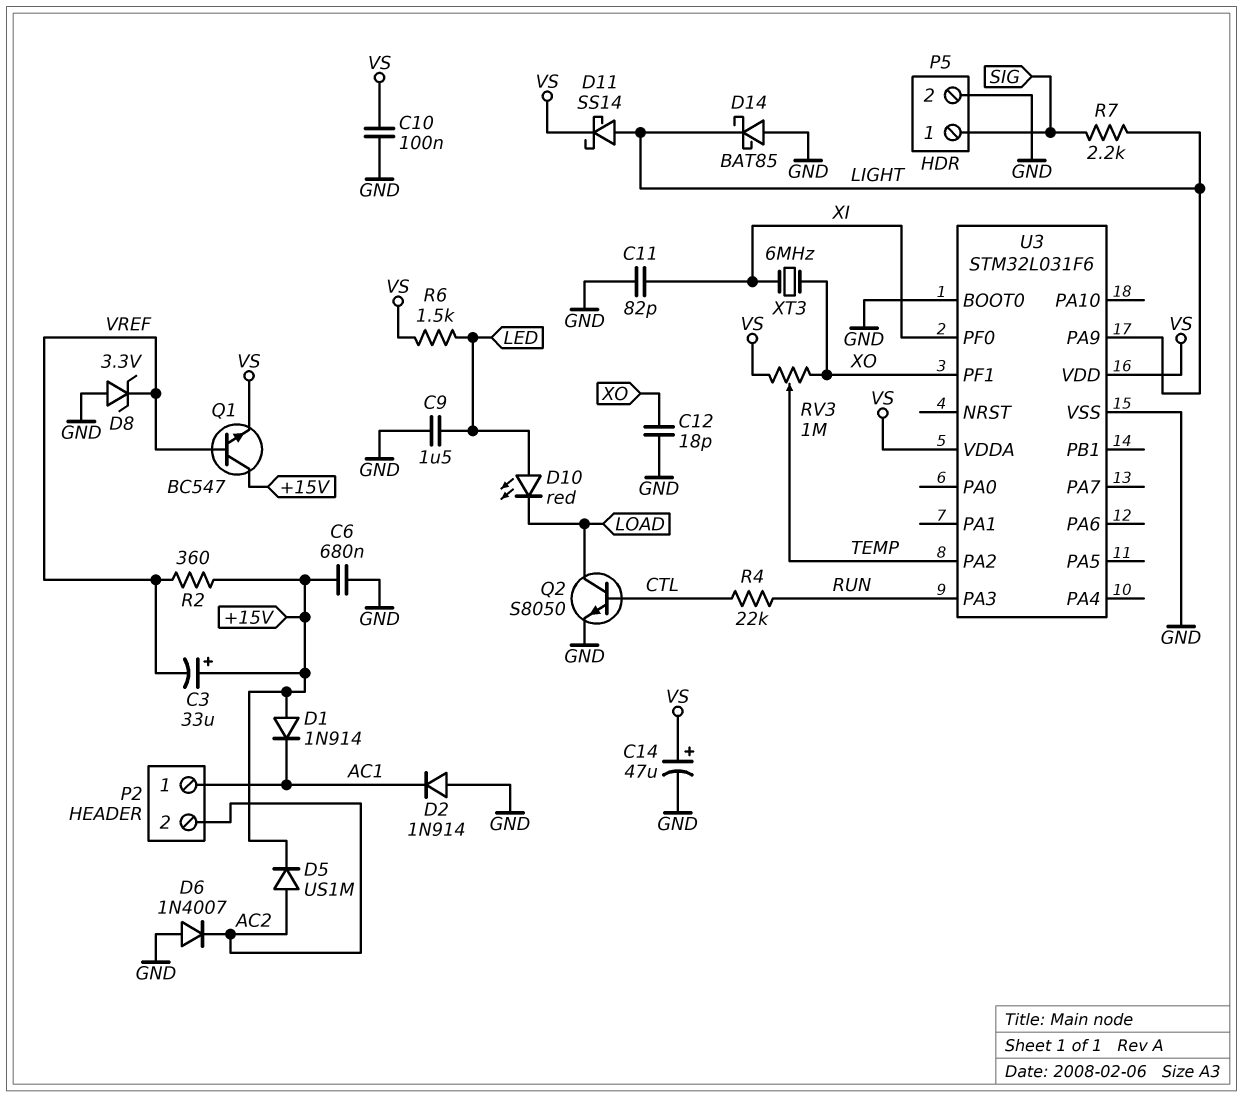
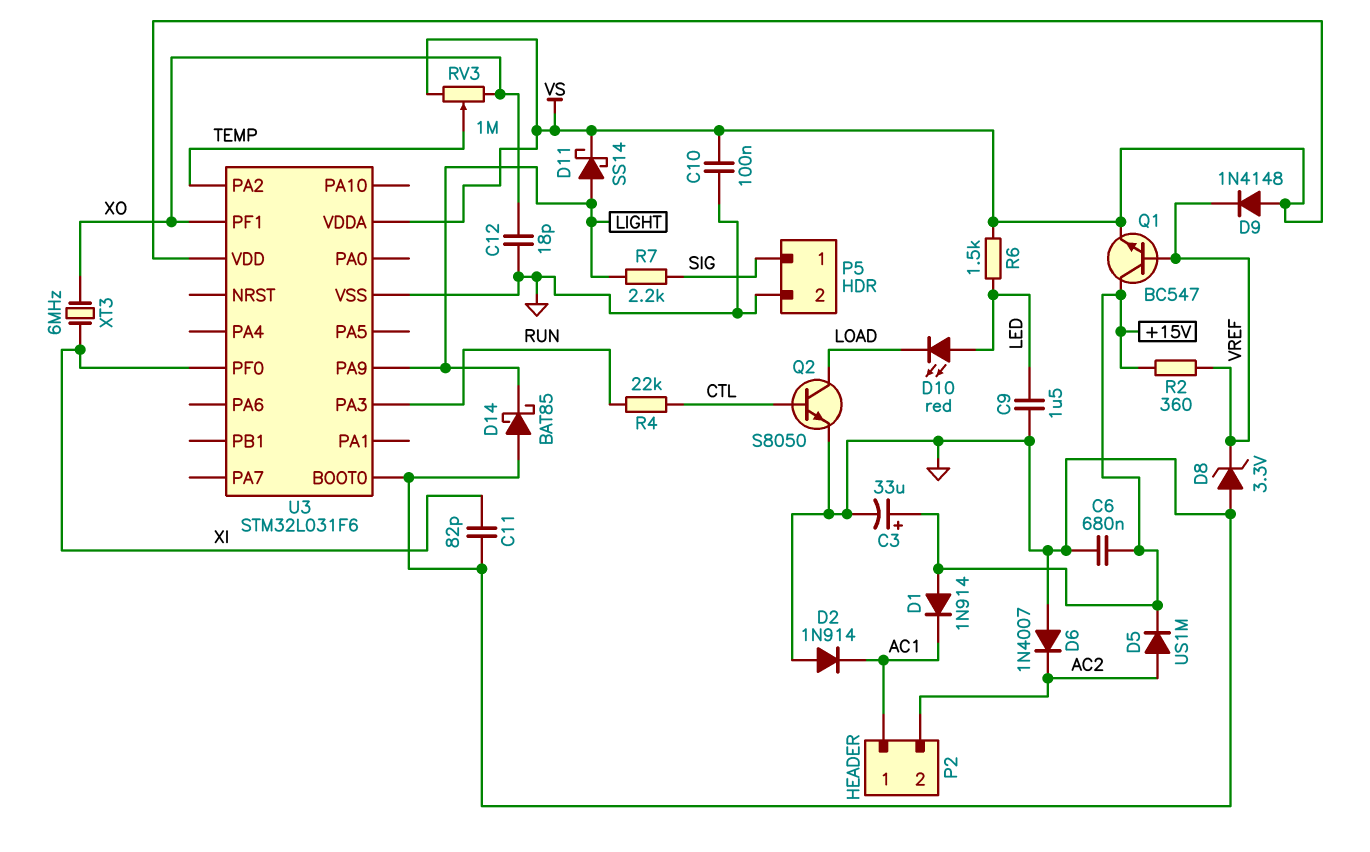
C3: 33uF (plus +15V, minus VREF) -> 33uF (plus +15V, minus GND)
C14: 47uF (plus VS, minus GND) -> none
D9: none -> diode 1N4148 (A VS, K VREF)

